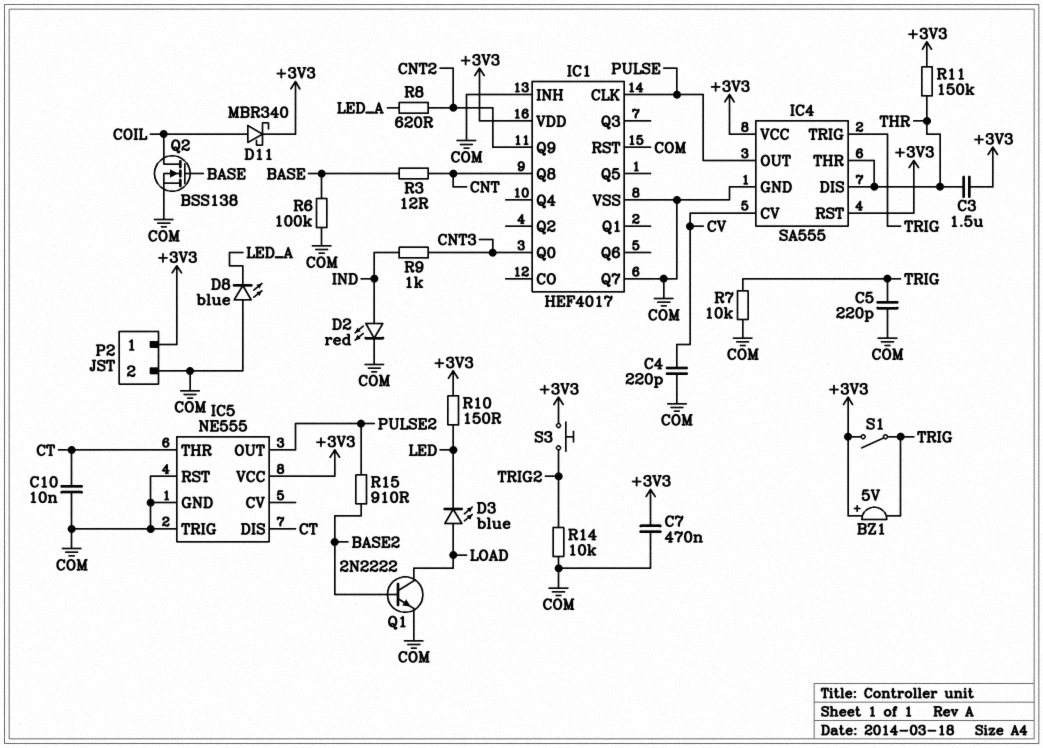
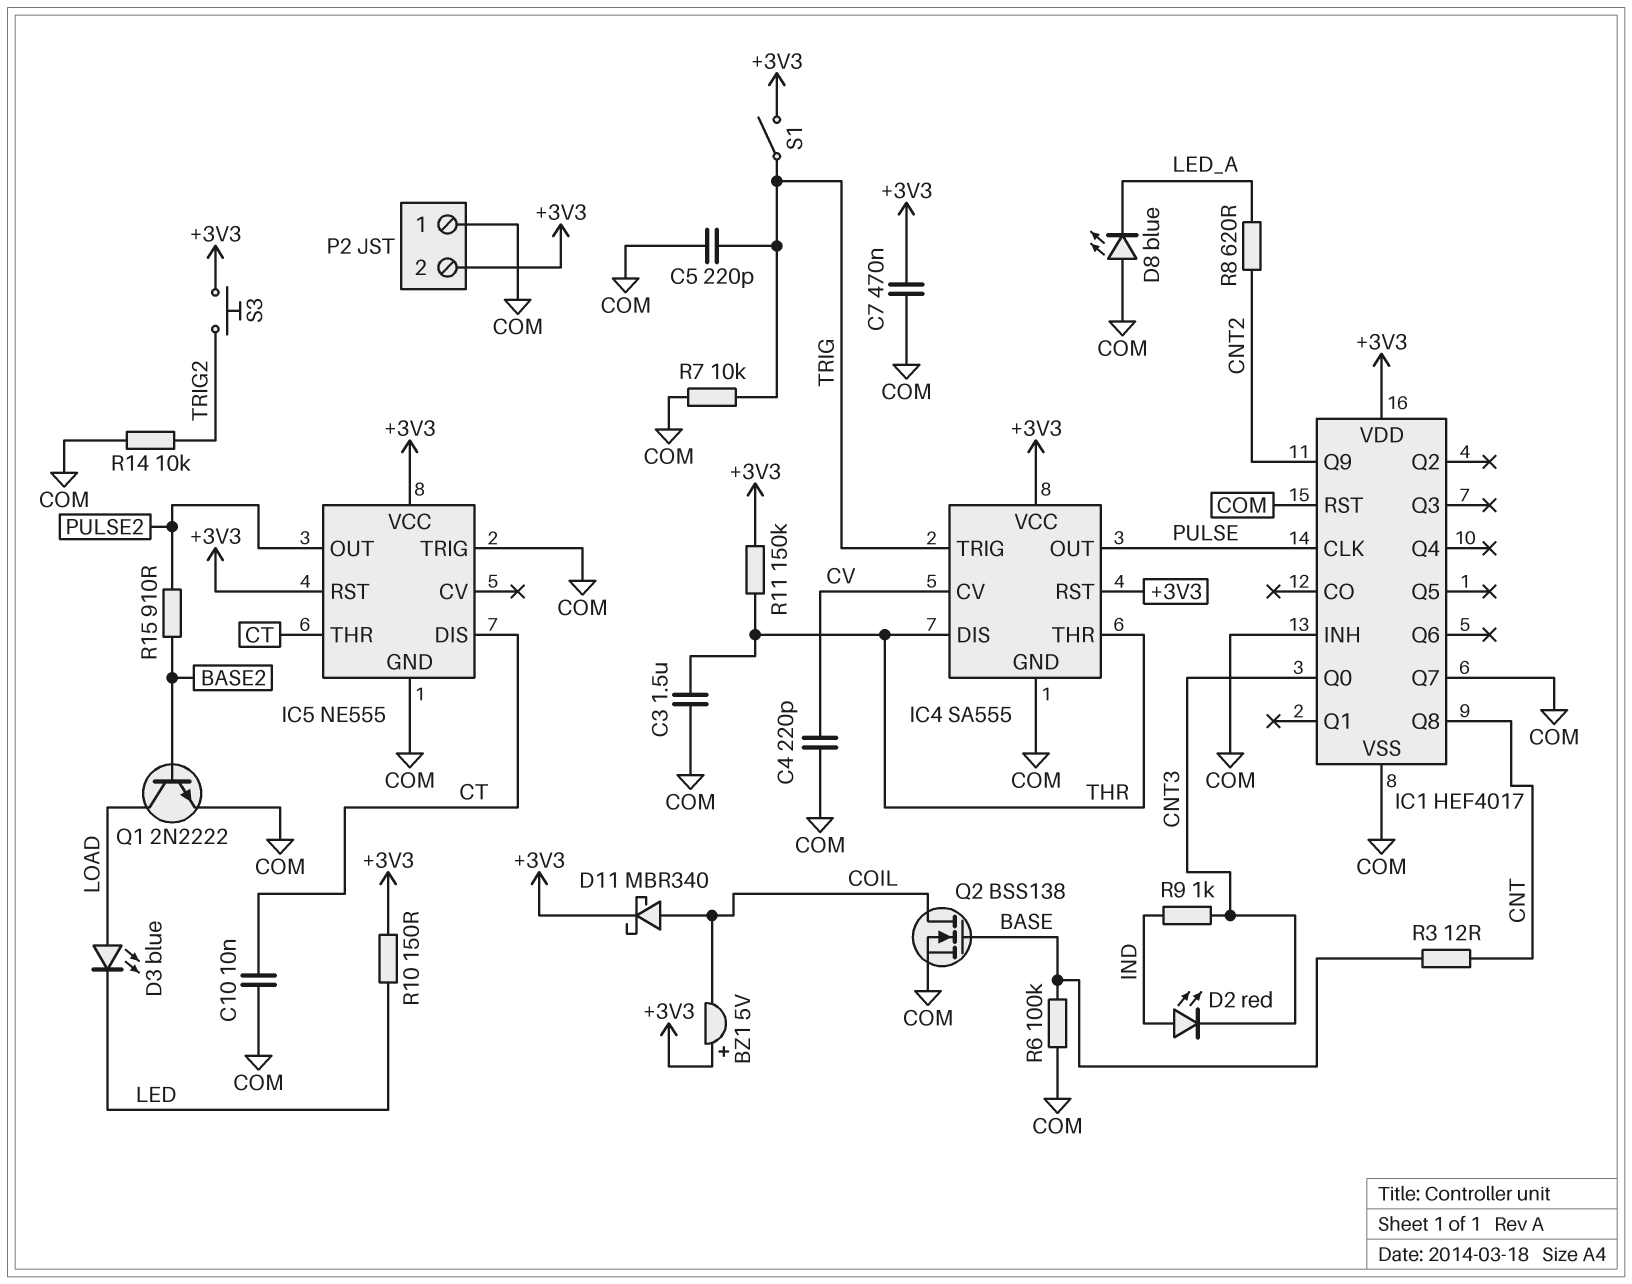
BZ1: buzzer 5V (plus +3V3, minus TRIG) -> buzzer 5V (plus +3V3, minus COIL)
C3: 1.5uF (+3V3, THR) -> 1.5uF (COM, THR)
D2: LED red (A IND, K COM) -> LED red (A IND, K CNT3)
IC5 pin RST: COM -> +3V3
P2 pin 1: +3V3 -> COM
P2 pin 2: COM -> +3V3

